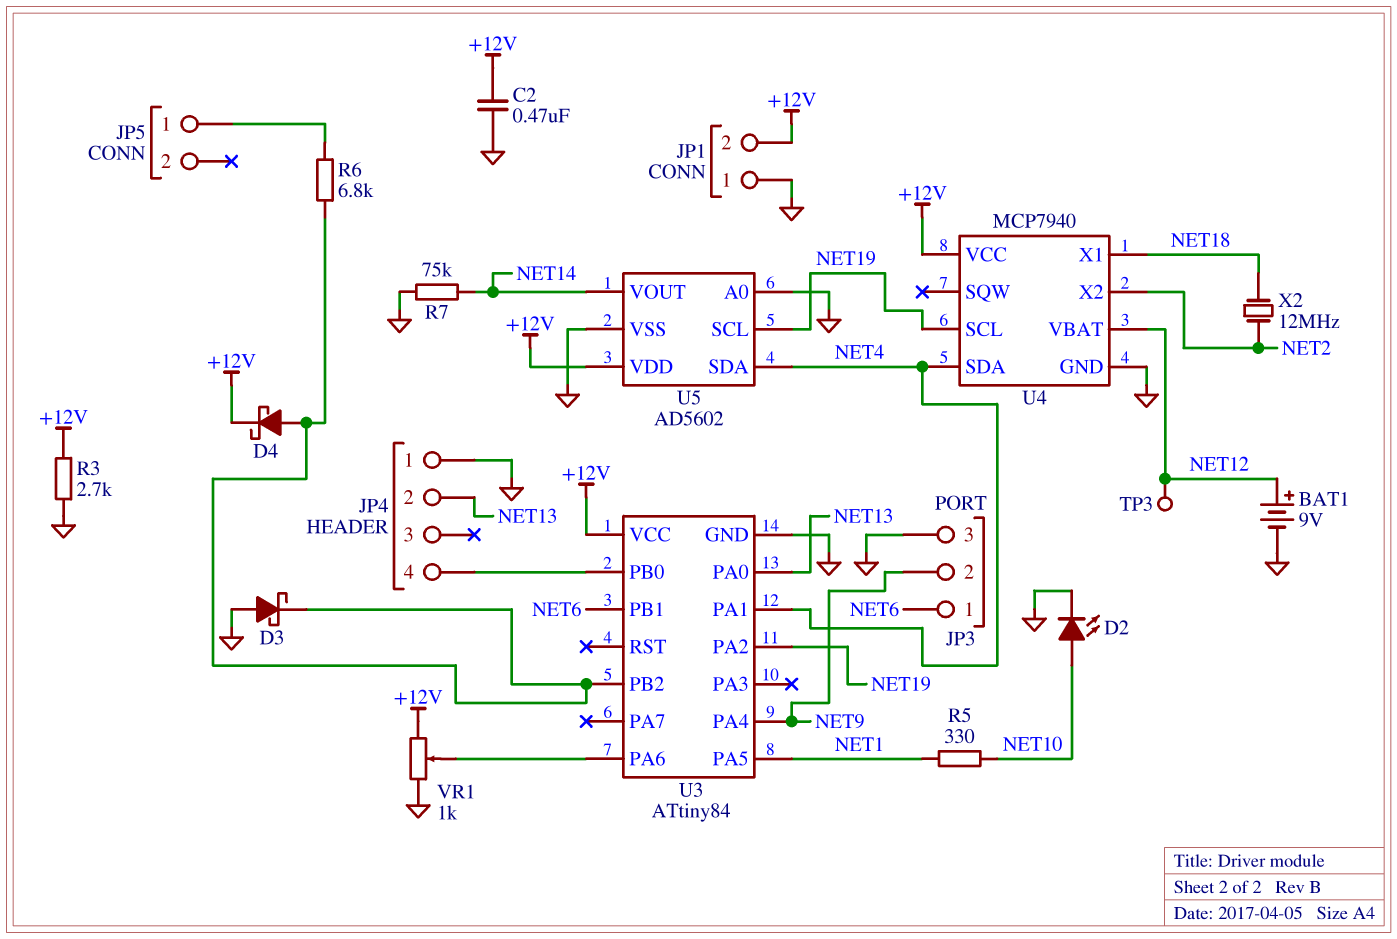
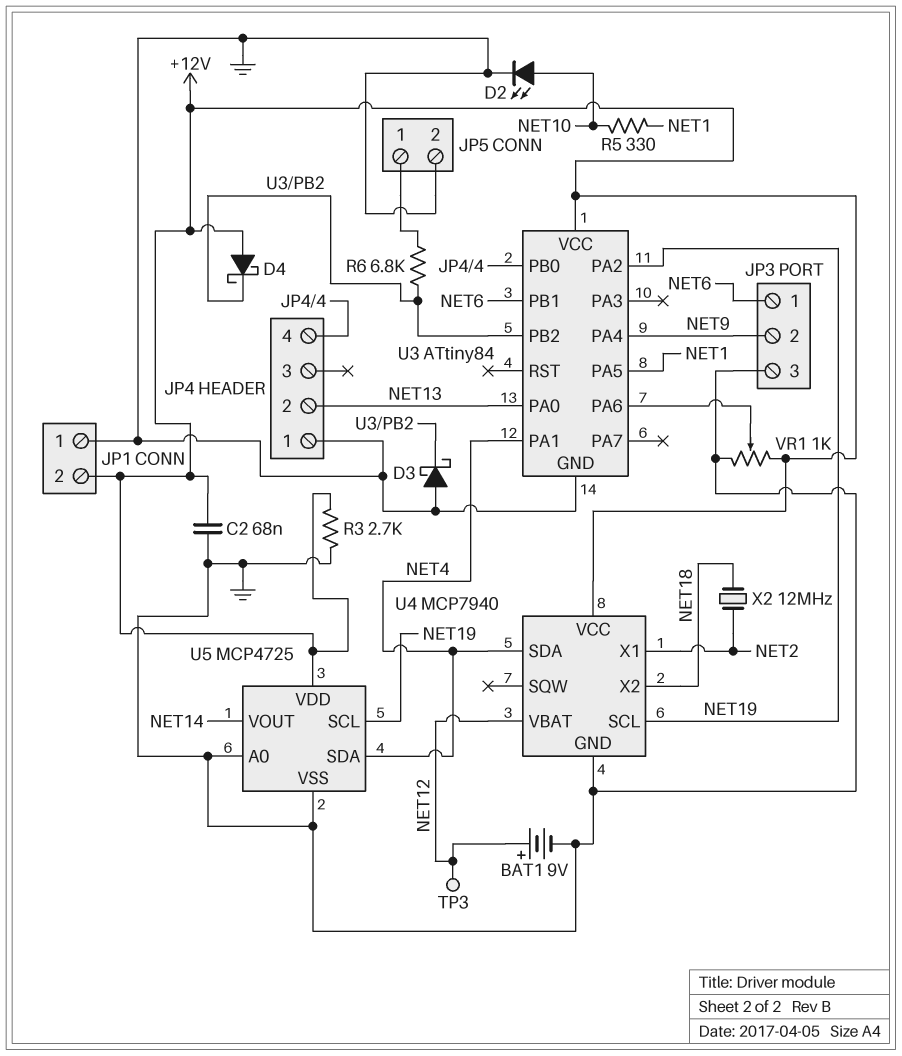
C2: 470nF (+12V, GND) -> 68nF (+12V, GND)
D4: schottky (A U3/PB2, K +12V) -> schottky (A +12V, K U3/PB2)
JP5 pin 2: none -> GND
R7: 75k (GND, NET14) -> none
U4 pin X1: NET18 -> NET2
U4 pin X2: NET2 -> NET18
U5: AD5602 -> MCP4725

